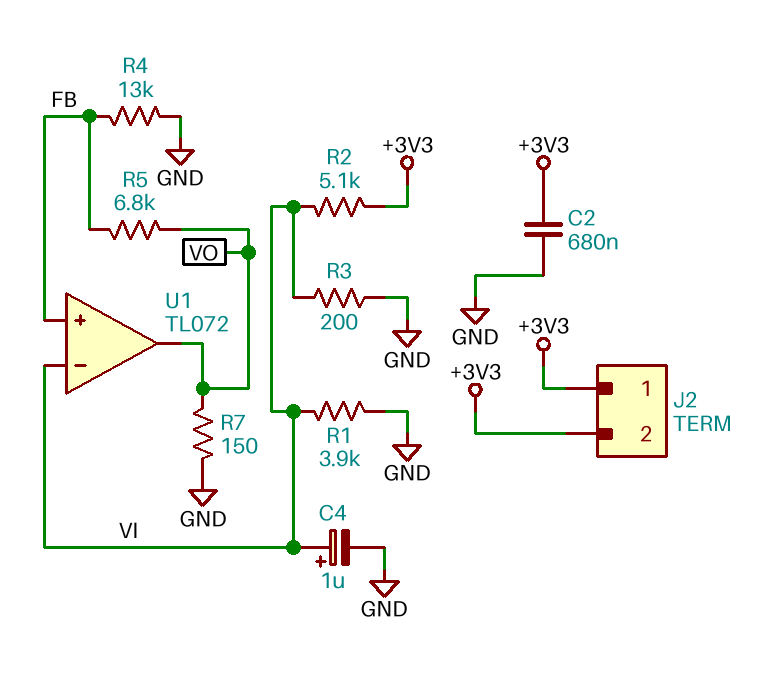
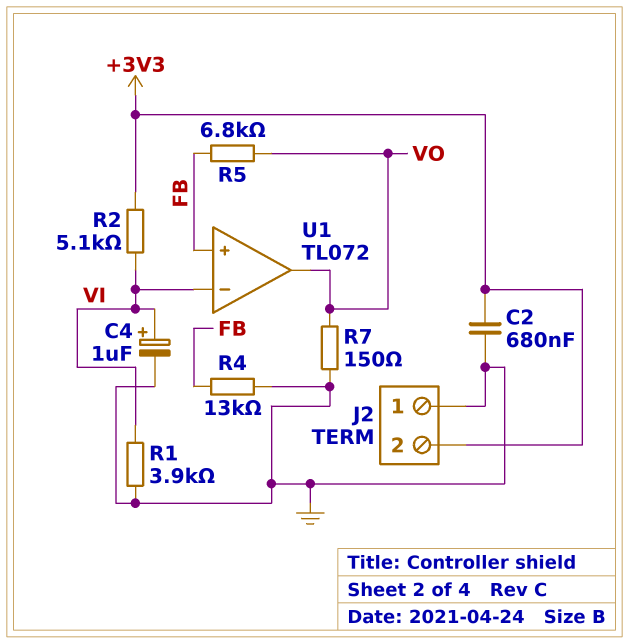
J2 pin 1: +3V3 -> GND
R3: 200 (GND, VI) -> none

